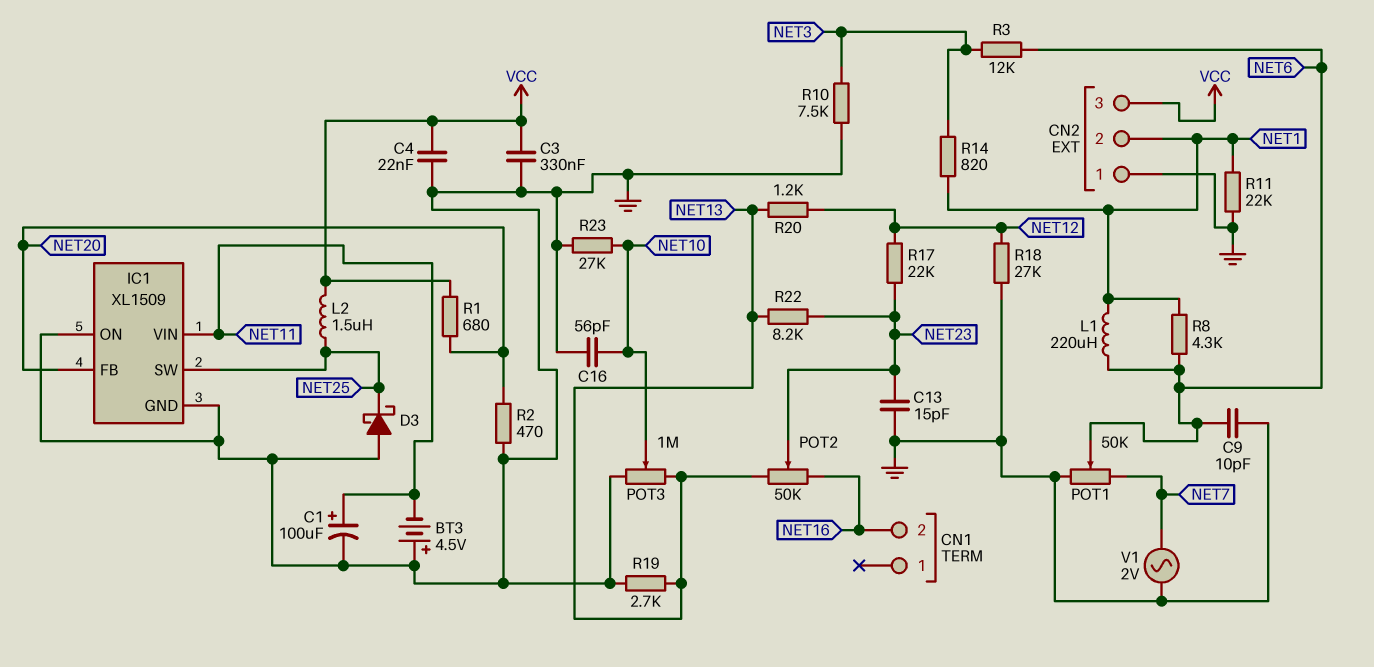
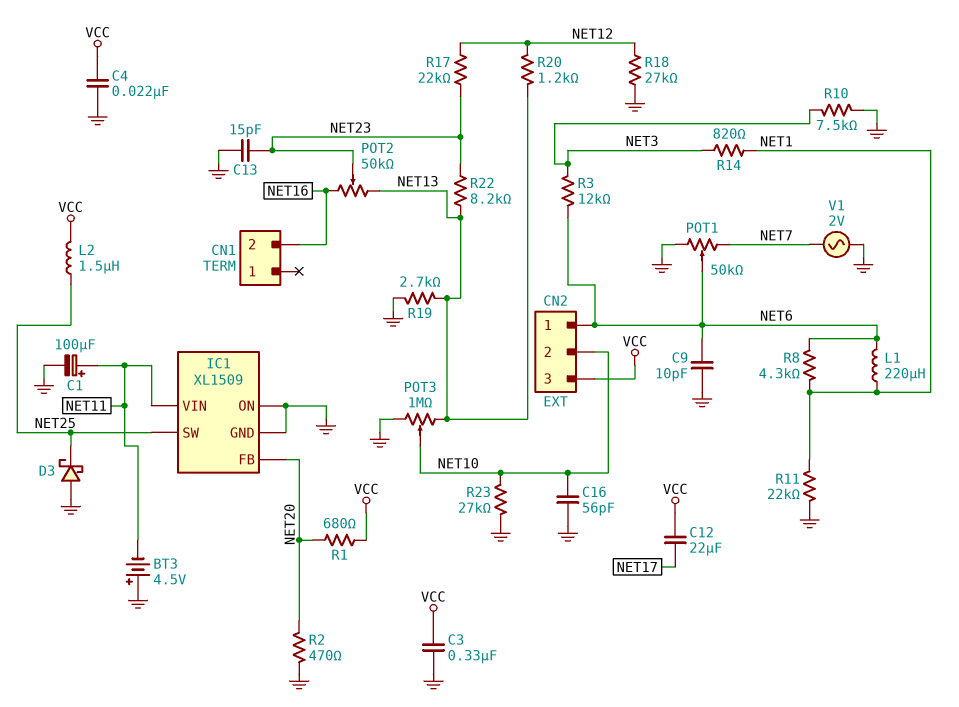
C12: none -> 22uF (NET17, VCC)
CN2 pin 1: GND -> NET6
CN2 pin 2: NET1 -> NET10

